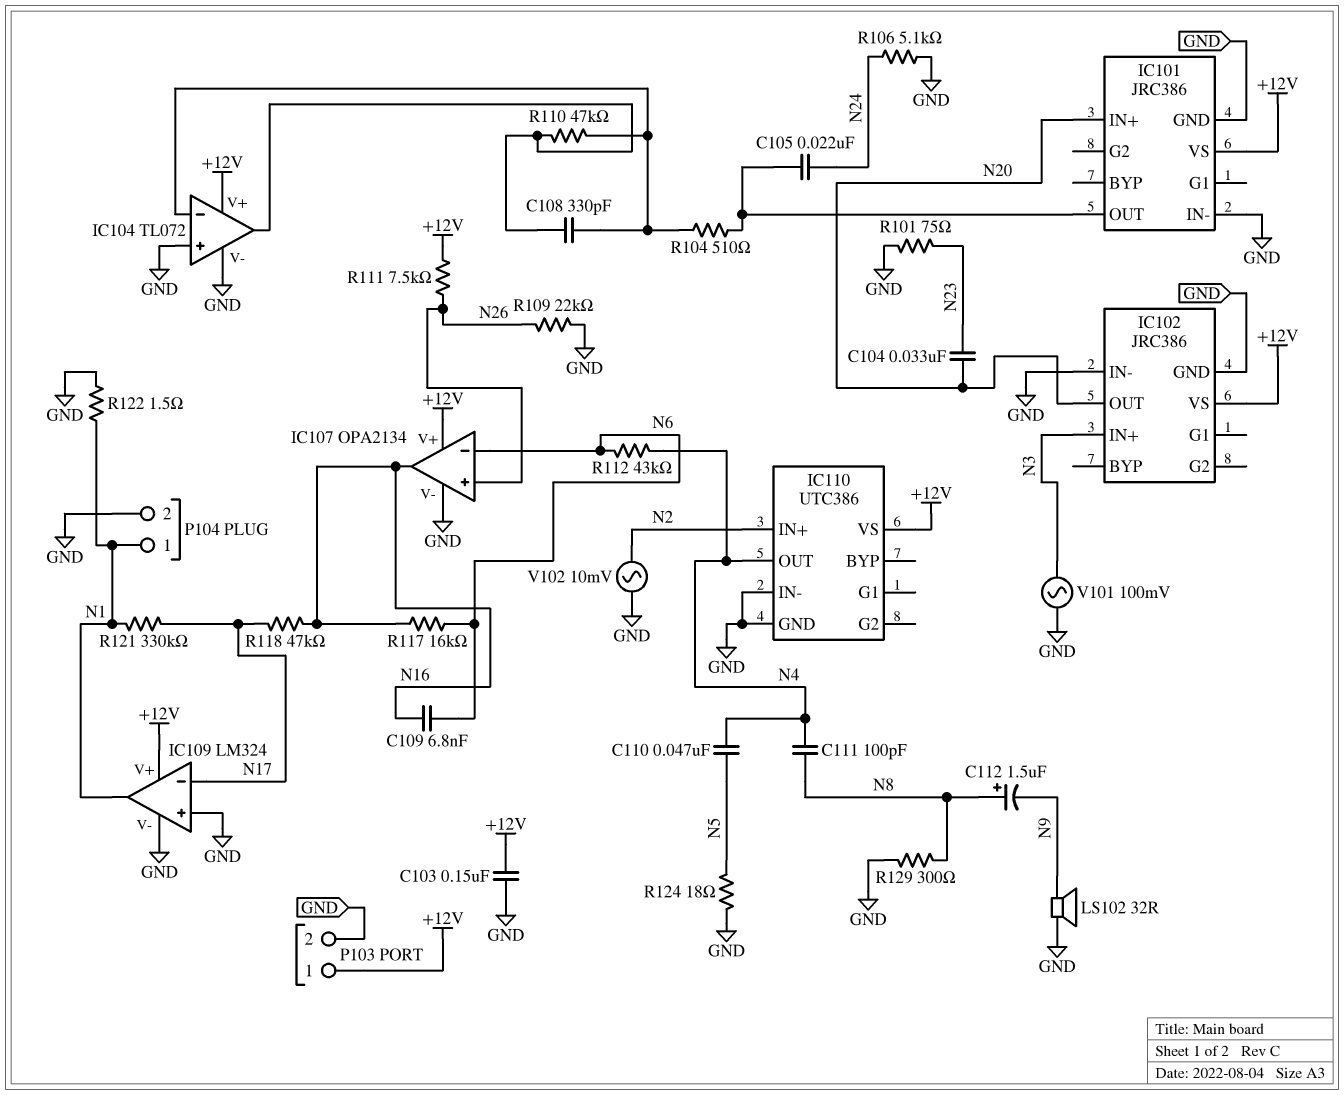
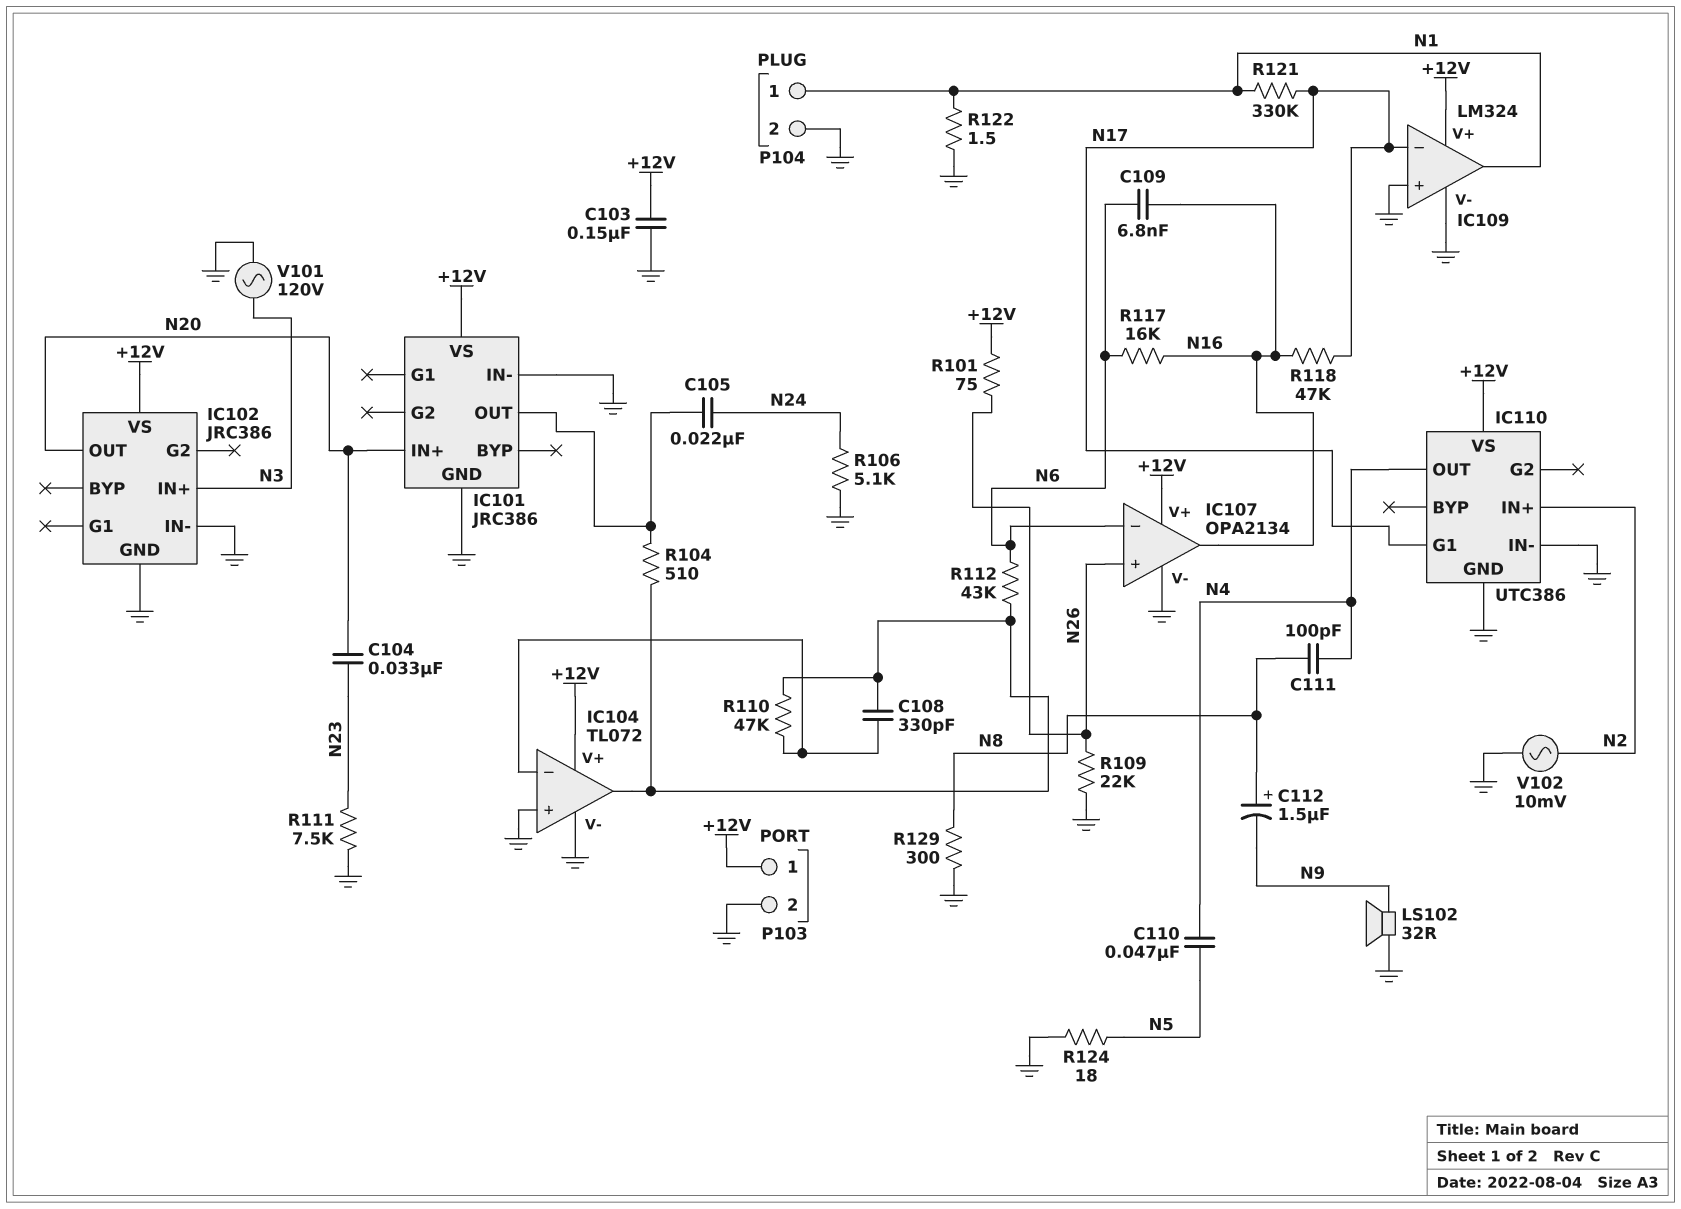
IC110 pin G1: none -> N17
R101: 75 (GND, N23) -> 75 (+12V, N26)
R104: 510 (IC101/OUT, IC104/in-) -> 510 (IC101/OUT, IC104/out)
R111: 7.5k (+12V, N26) -> 7.5k (GND, N23)
R112: 43k (N4, N6) -> 43k (IC104/out, N6)
V101: AC 100mV (GND, N3) -> AC 120V (GND, N3)

